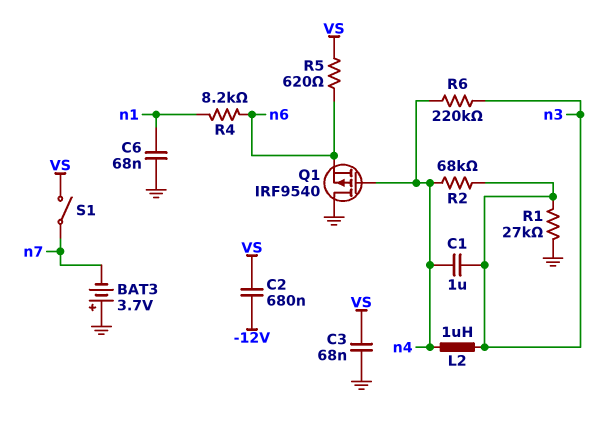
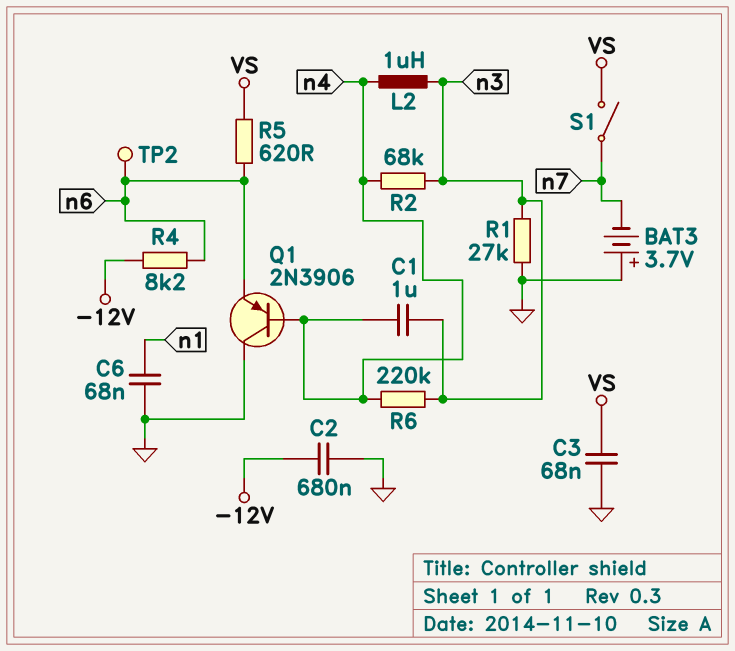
C2: 680nF (-12V, VS) -> 680nF (-12V, GND)
Q1: PMOS IRF9540 (G n4, D GND, S n6) -> PNP 2N3906 (B n4, C GND, E n6)
R4: 8.2k (n1, n6) -> 8.2k (-12V, n6)
TP2: none -> test point (n6)

